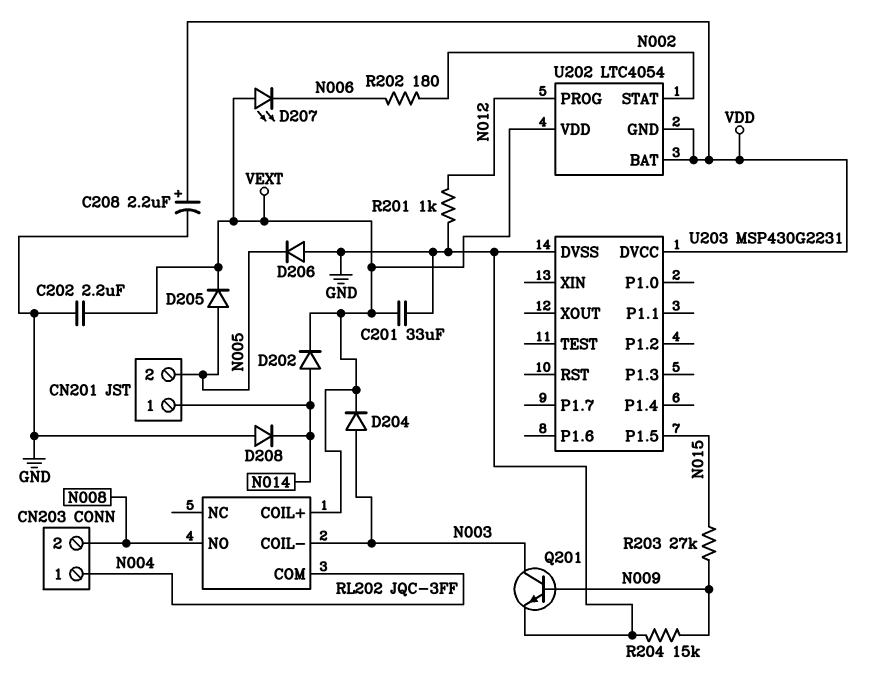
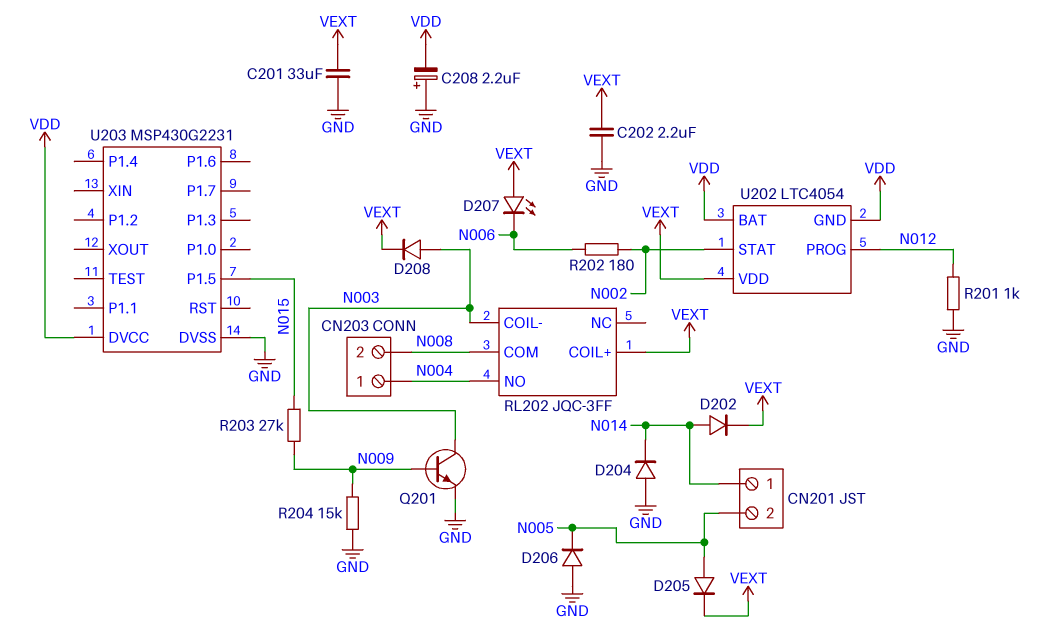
C208: 2.2uF (plus VDD, minus GND) -> 2.2uF (plus GND, minus VDD)
D204: diode (A N003, K VEXT) -> diode (A GND, K N014)
D208: diode (A GND, K N014) -> diode (A N003, K VEXT)
RL202 pin COM: N004 -> N008
RL202 pin NO: N008 -> N004

